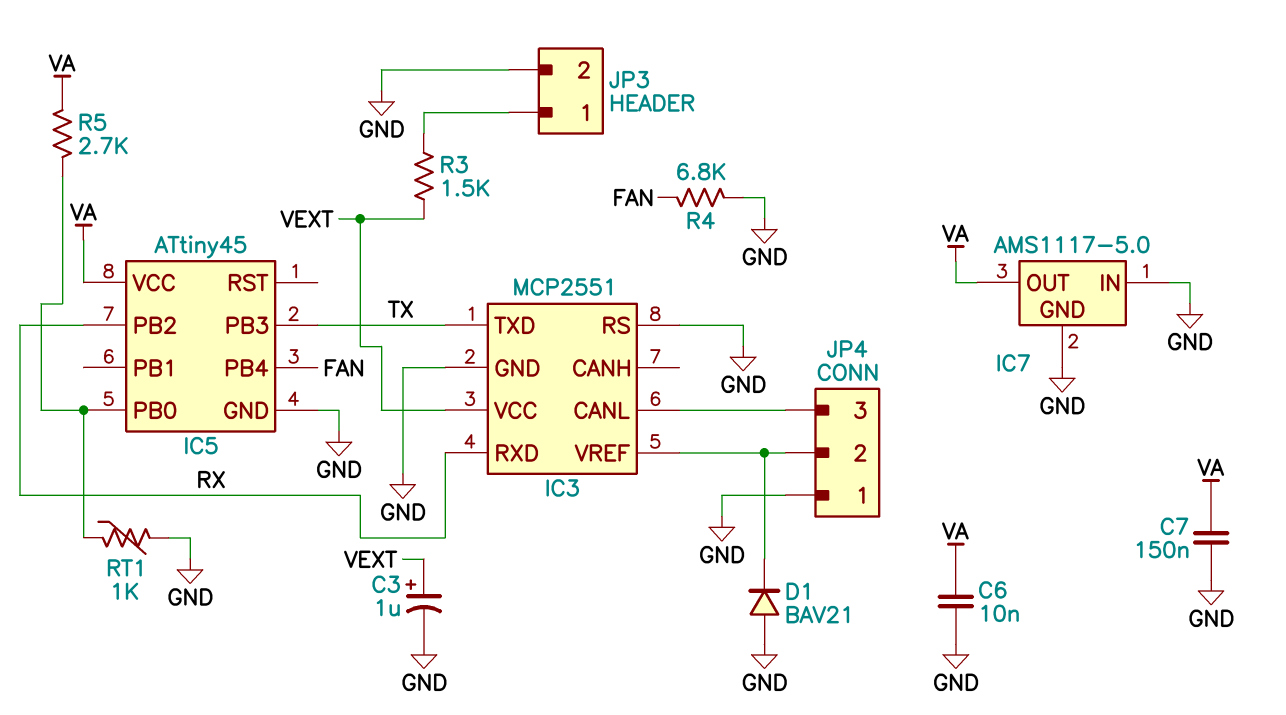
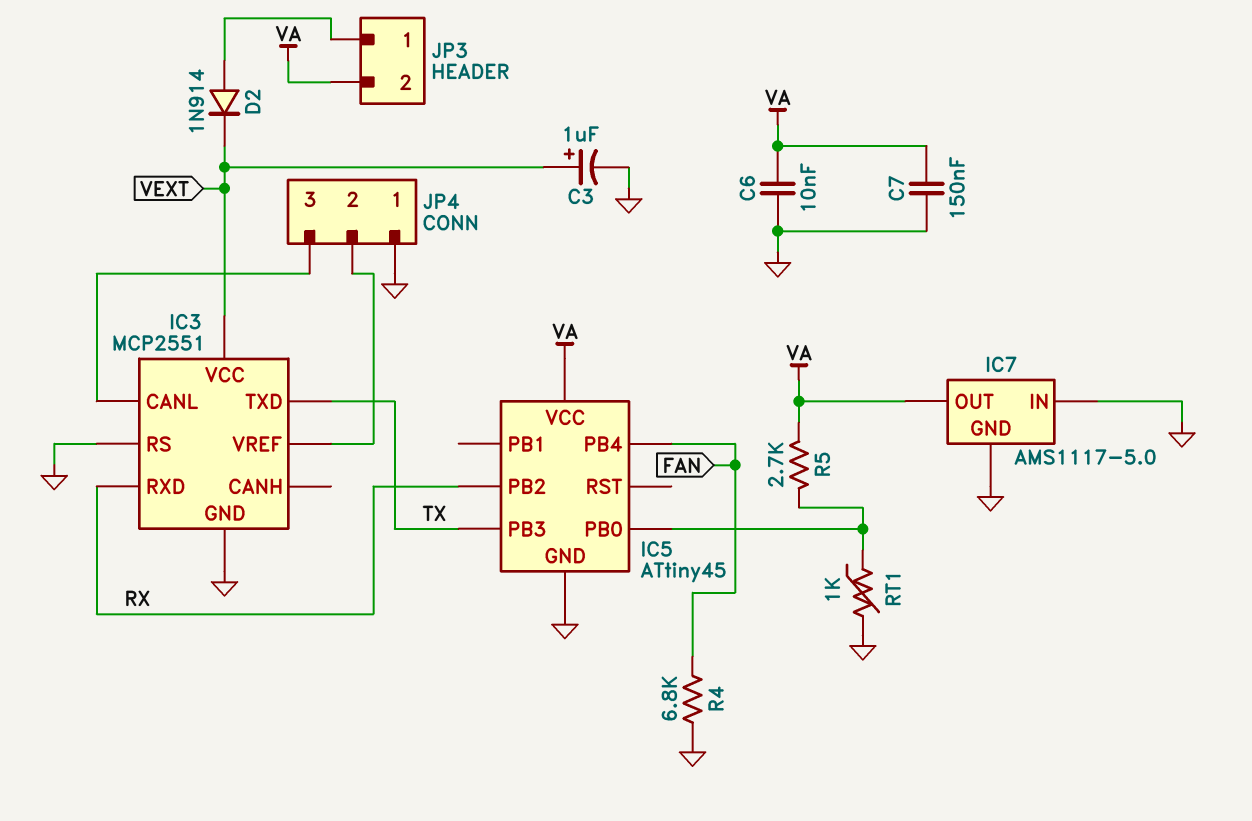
D1: diode BAV21 (A GND, K IC3/VREF) -> none
D2: none -> diode 1N914 (A JP3/1, K VEXT)
JP3 pin 2: GND -> VA
R3: 1.5k (JP3/1, VEXT) -> none

